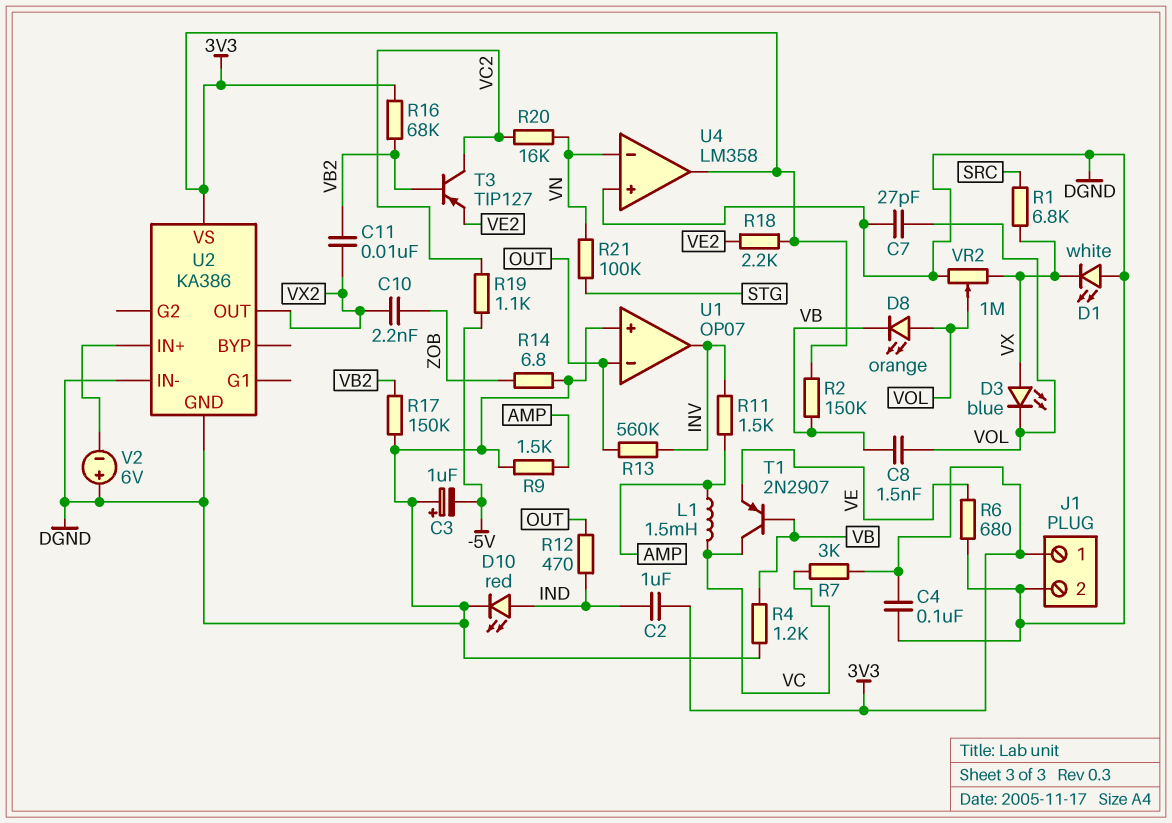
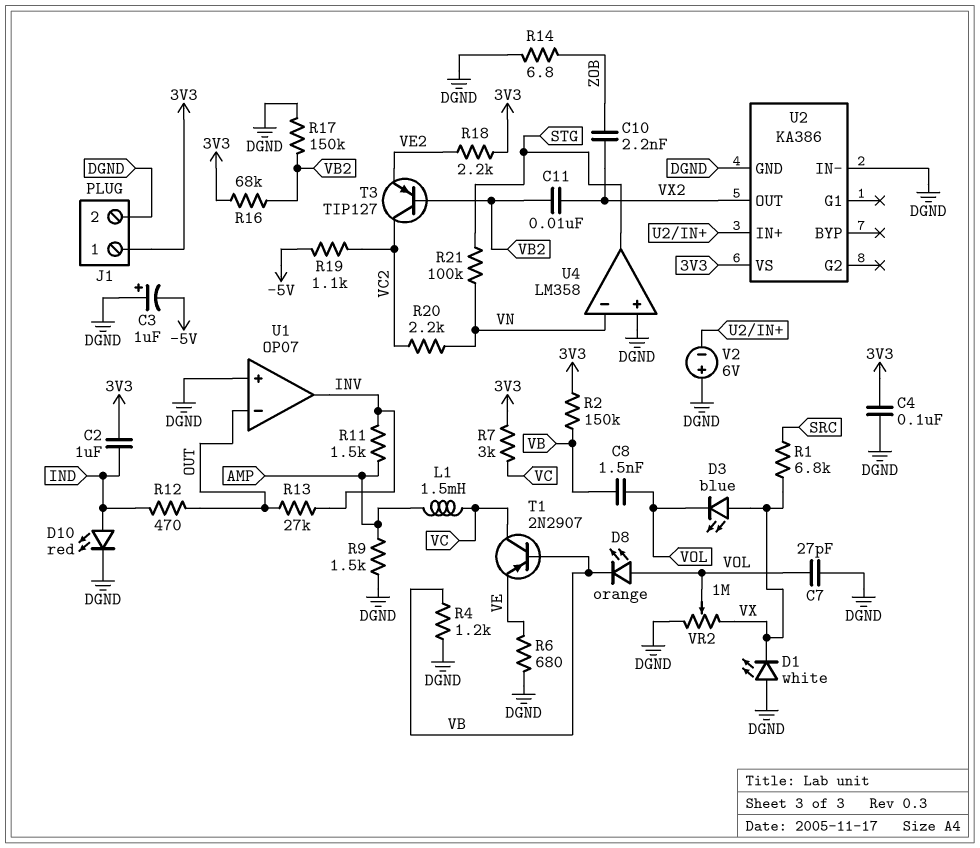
R13: 560k (INV, OUT) -> 27k (INV, OUT)
R20: 16k (VC2, VN) -> 2.2k (VC2, VN)
U4 pin out: 3V3 -> STG

